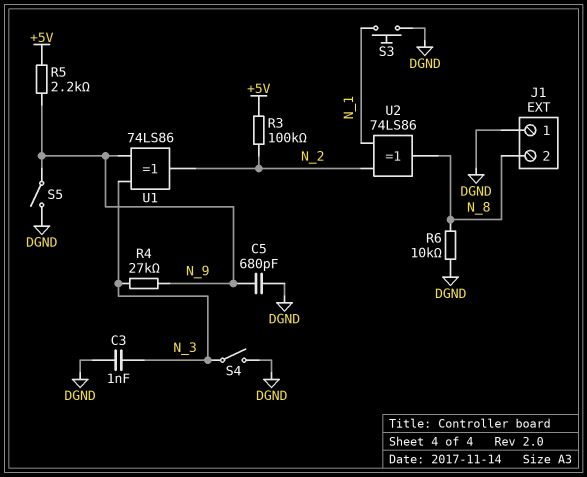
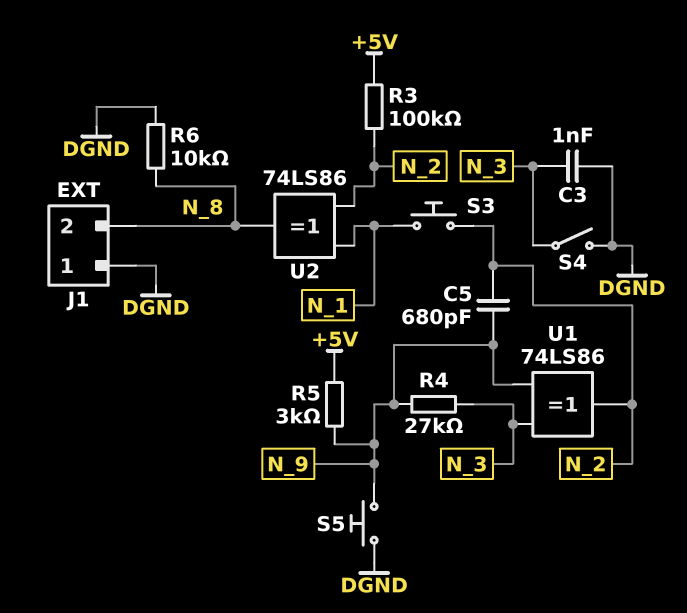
C5: 680pF (DGND, N_9) -> 680pF (N_2, N_9)
R5: 2.2k (+5V, N_9) -> 3k (+5V, N_9)
S3: button (DGND, N_1) -> button (N_1, N_2)
S5: switch (DGND, N_9) -> button (DGND, N_9)

